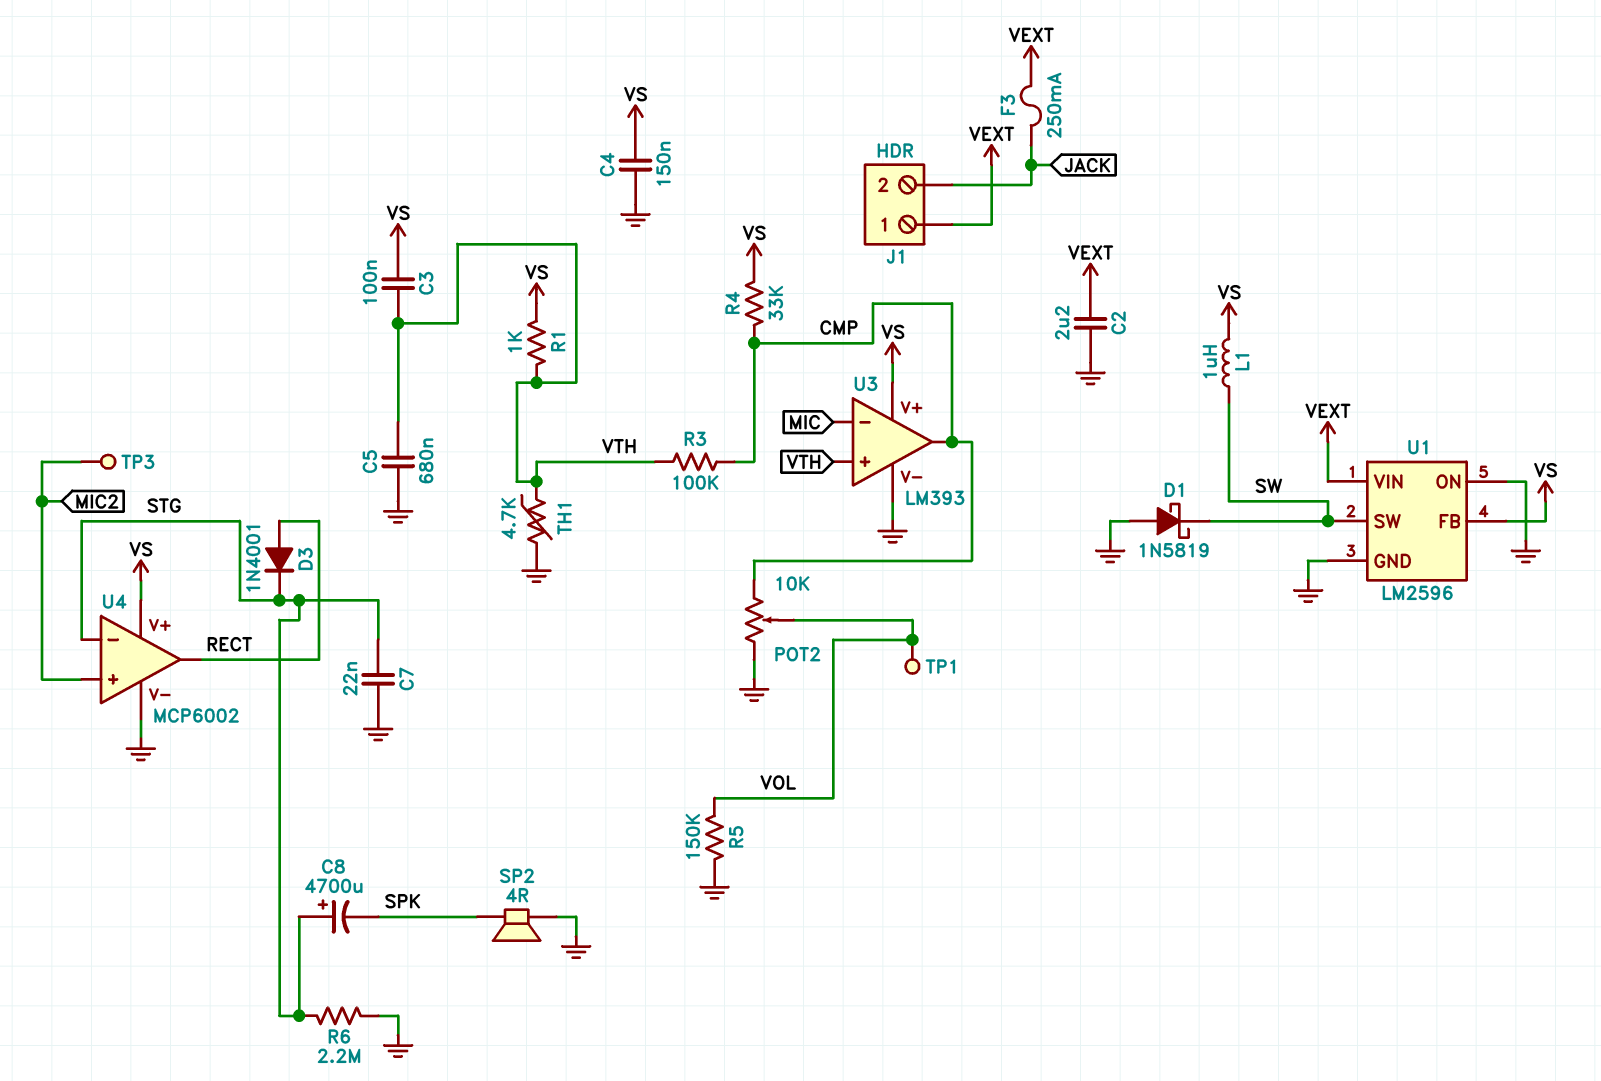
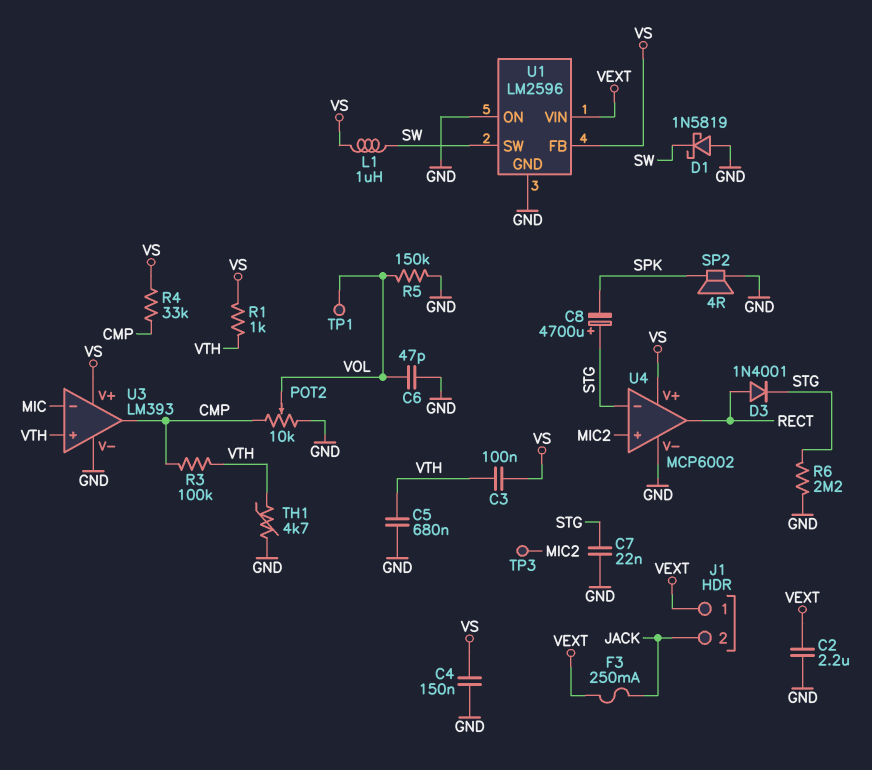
C6: none -> 47pF (GND, VOL)

